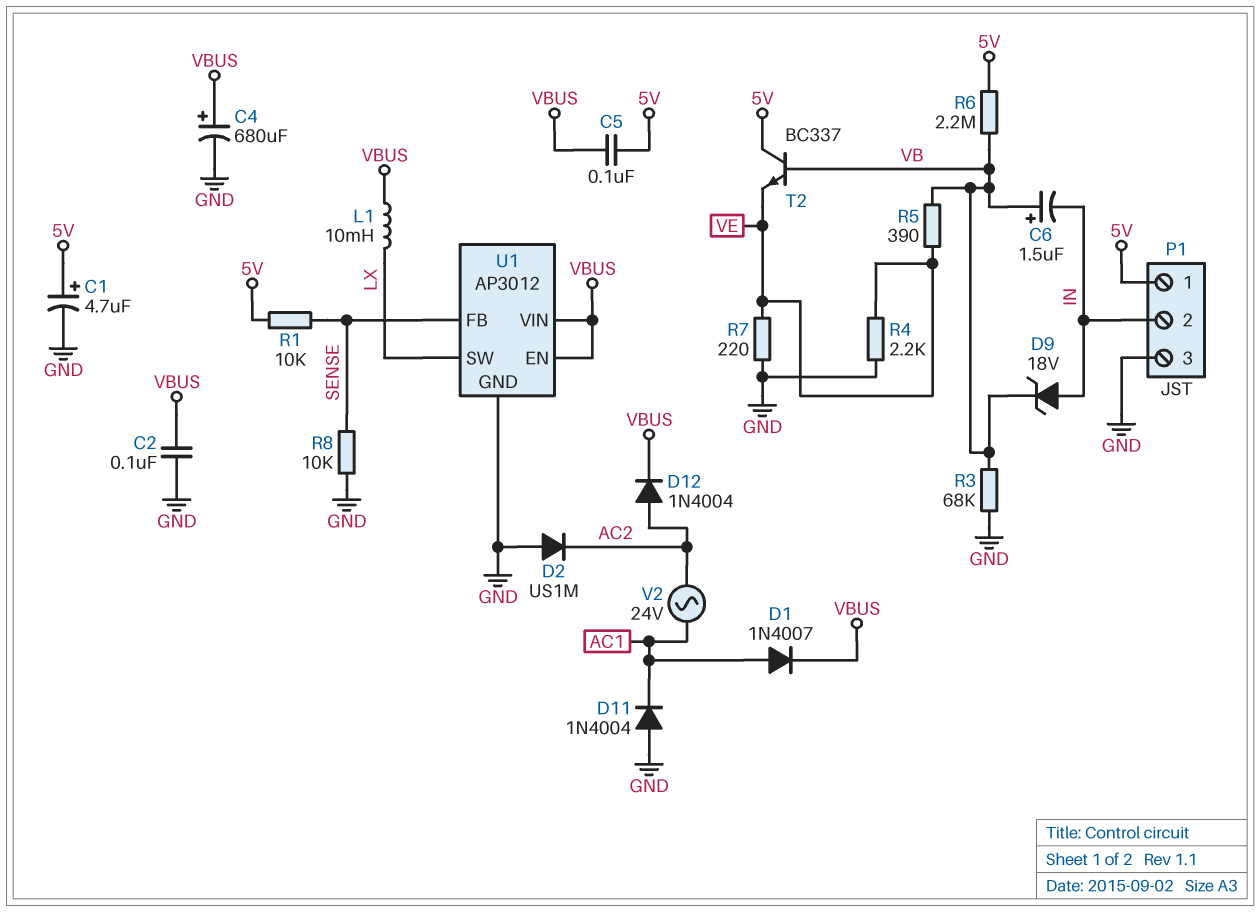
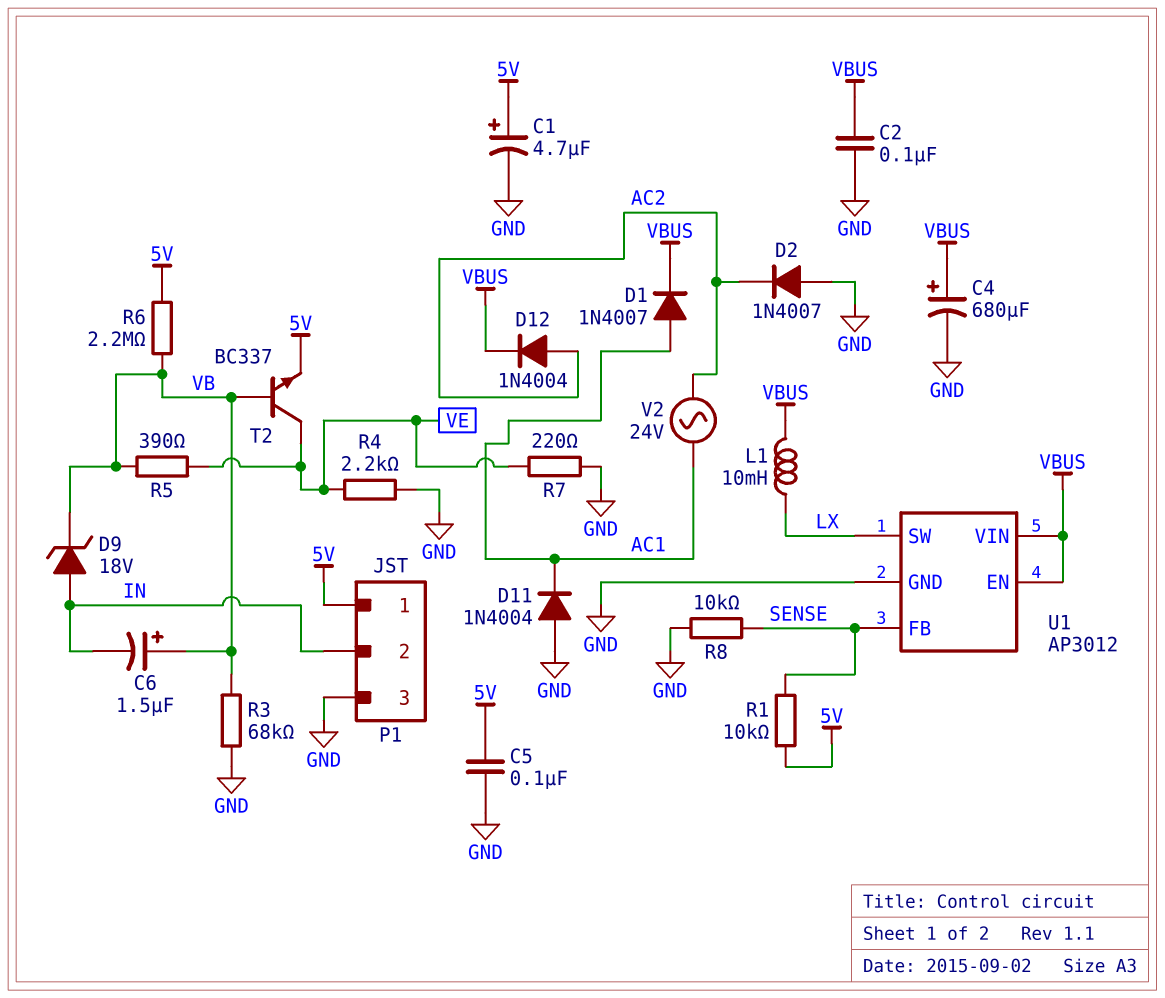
C5: 100nF (5V, VBUS) -> 100nF (5V, GND)
D2: diode US1M (A GND, K AC2) -> diode 1N4007 (A GND, K AC2)
T2: NPN BC337 (B VB, C 5V, E VE) -> NPN BC337 (B VB, C VE, E 5V)

